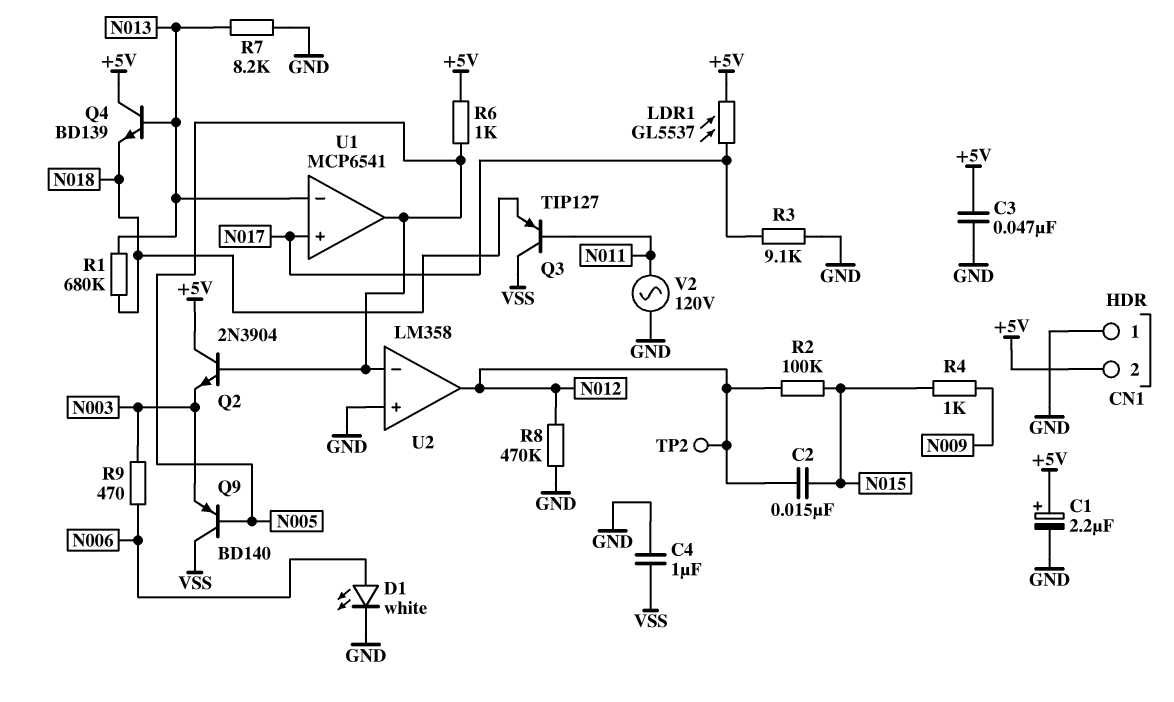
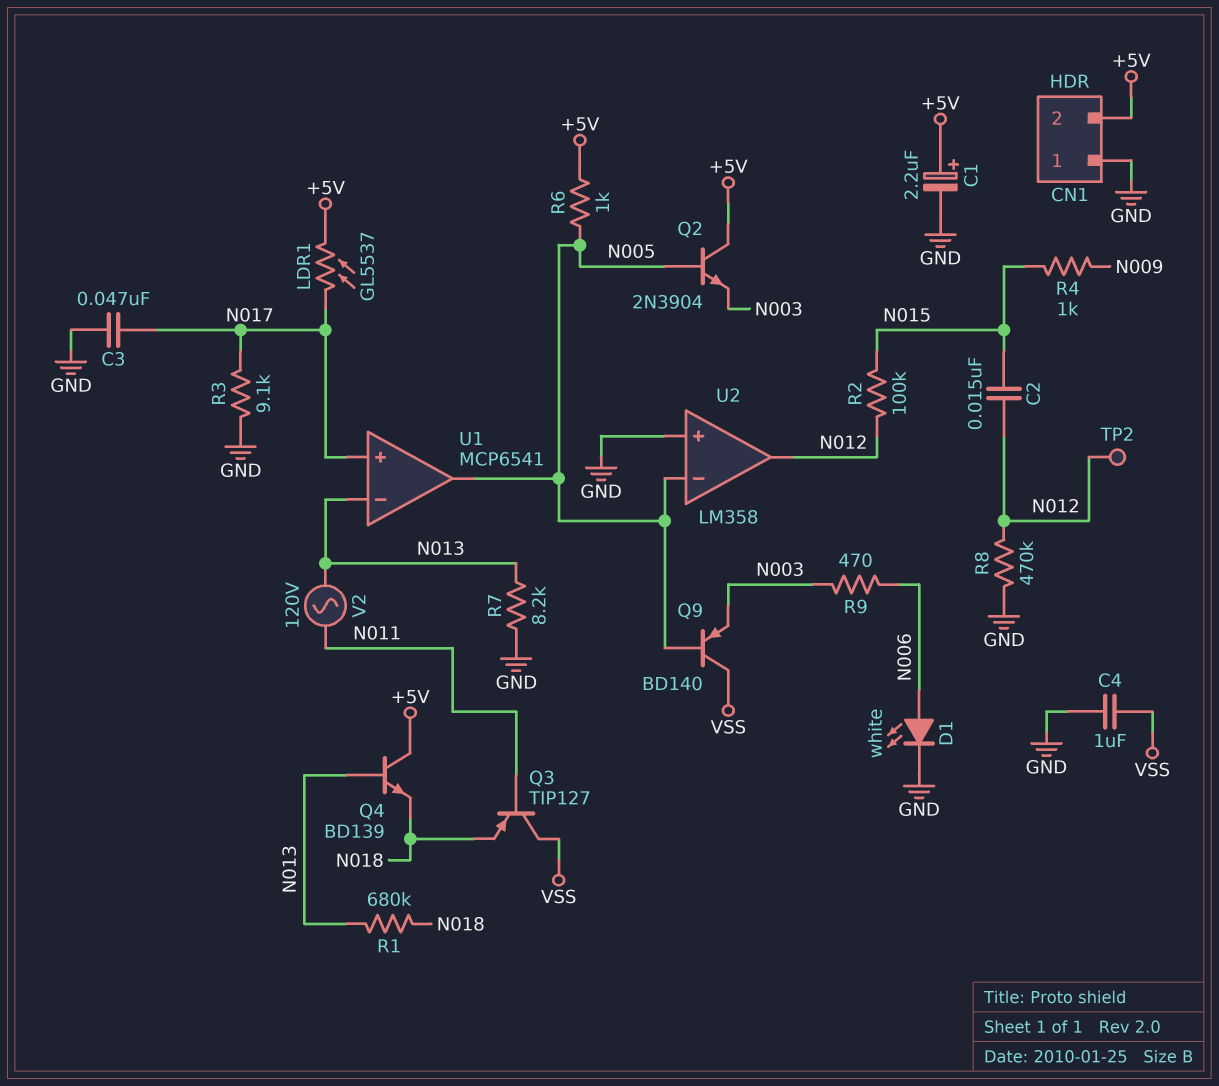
C3: 47nF (+5V, GND) -> 47nF (GND, N017)
V2: AC 120V (GND, N011) -> AC 120V (N011, N013)

